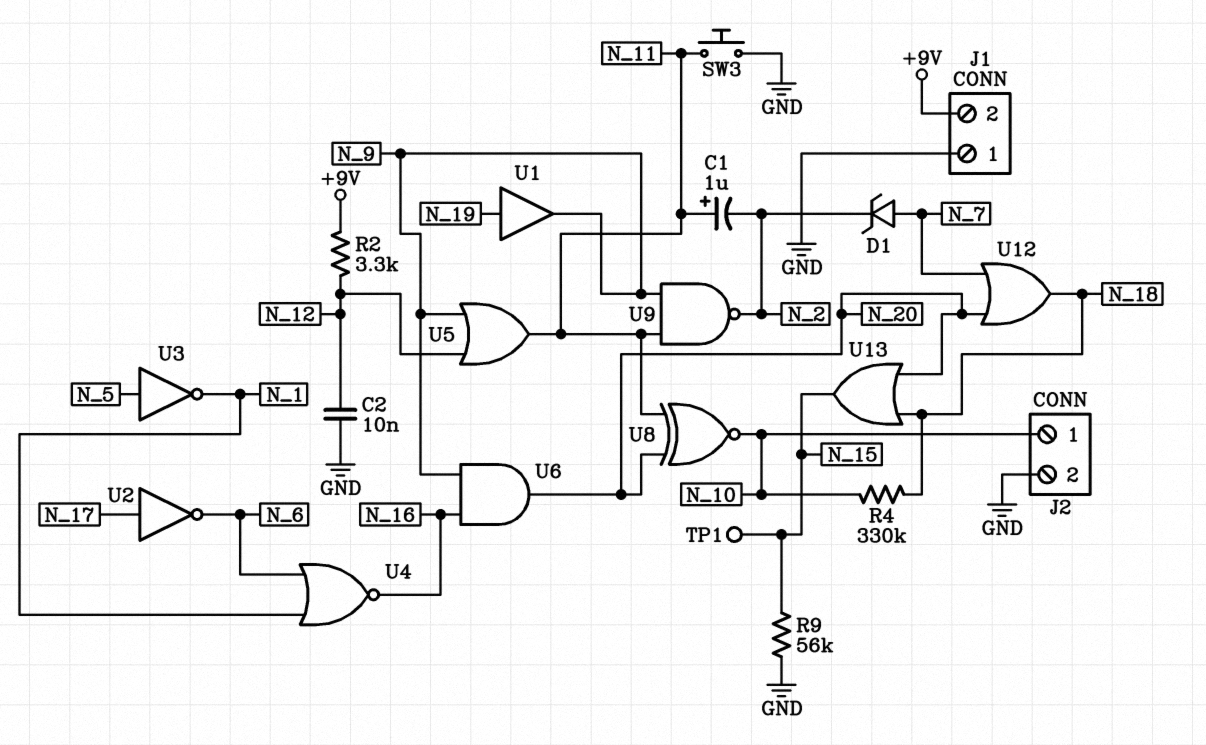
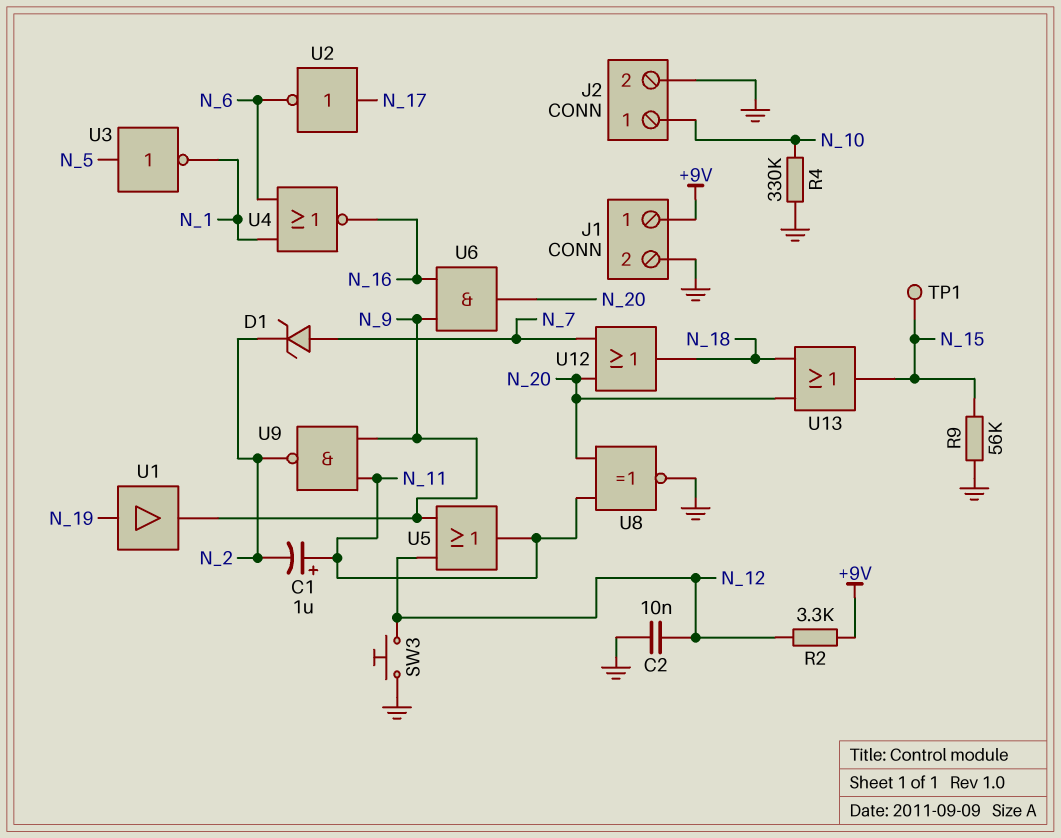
J1 pin 1: GND -> +9V
J1 pin 2: +9V -> GND
R4: 330k (N_10, N_18) -> 330k (GND, N_10)
SW3: button (GND, N_11) -> button (GND, N_12)
U8: XNOR (in N_11, in N_20, out N_10) -> XNOR (in N_11, in N_20, out GND)

